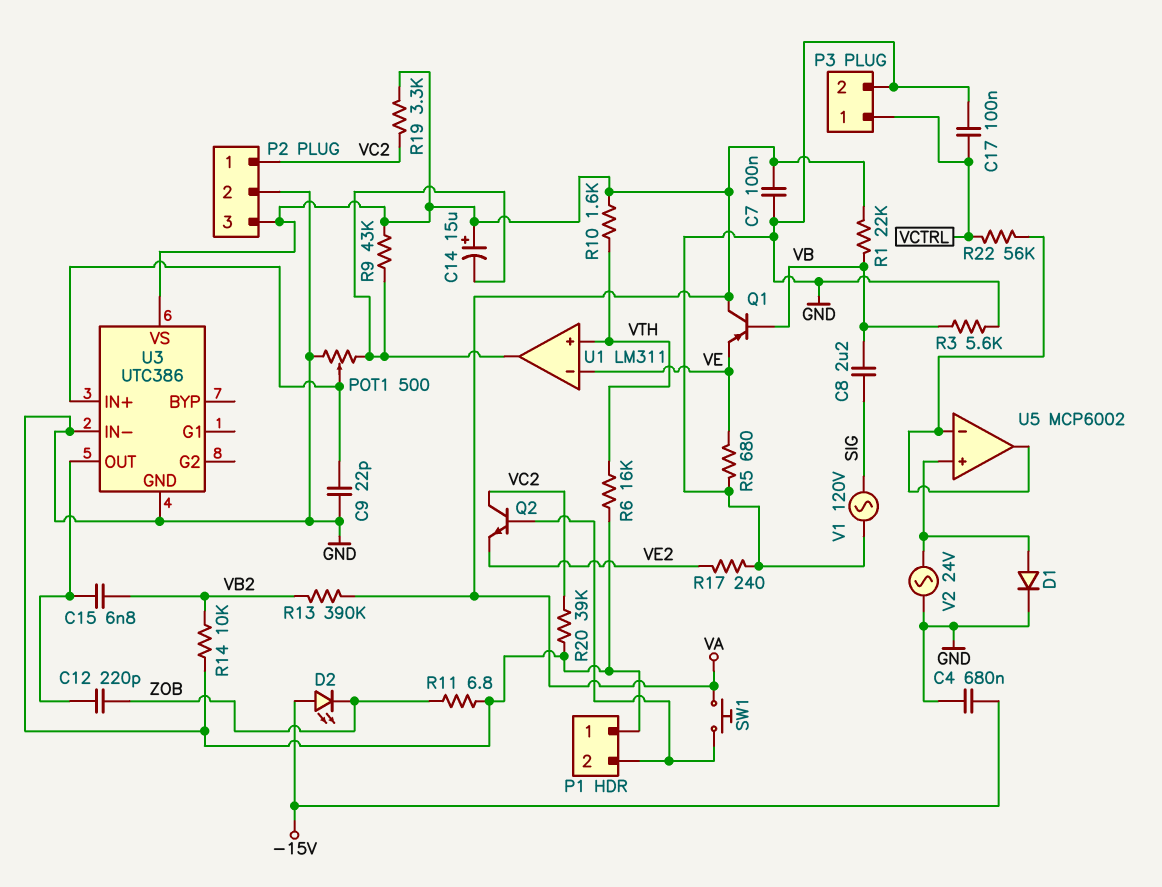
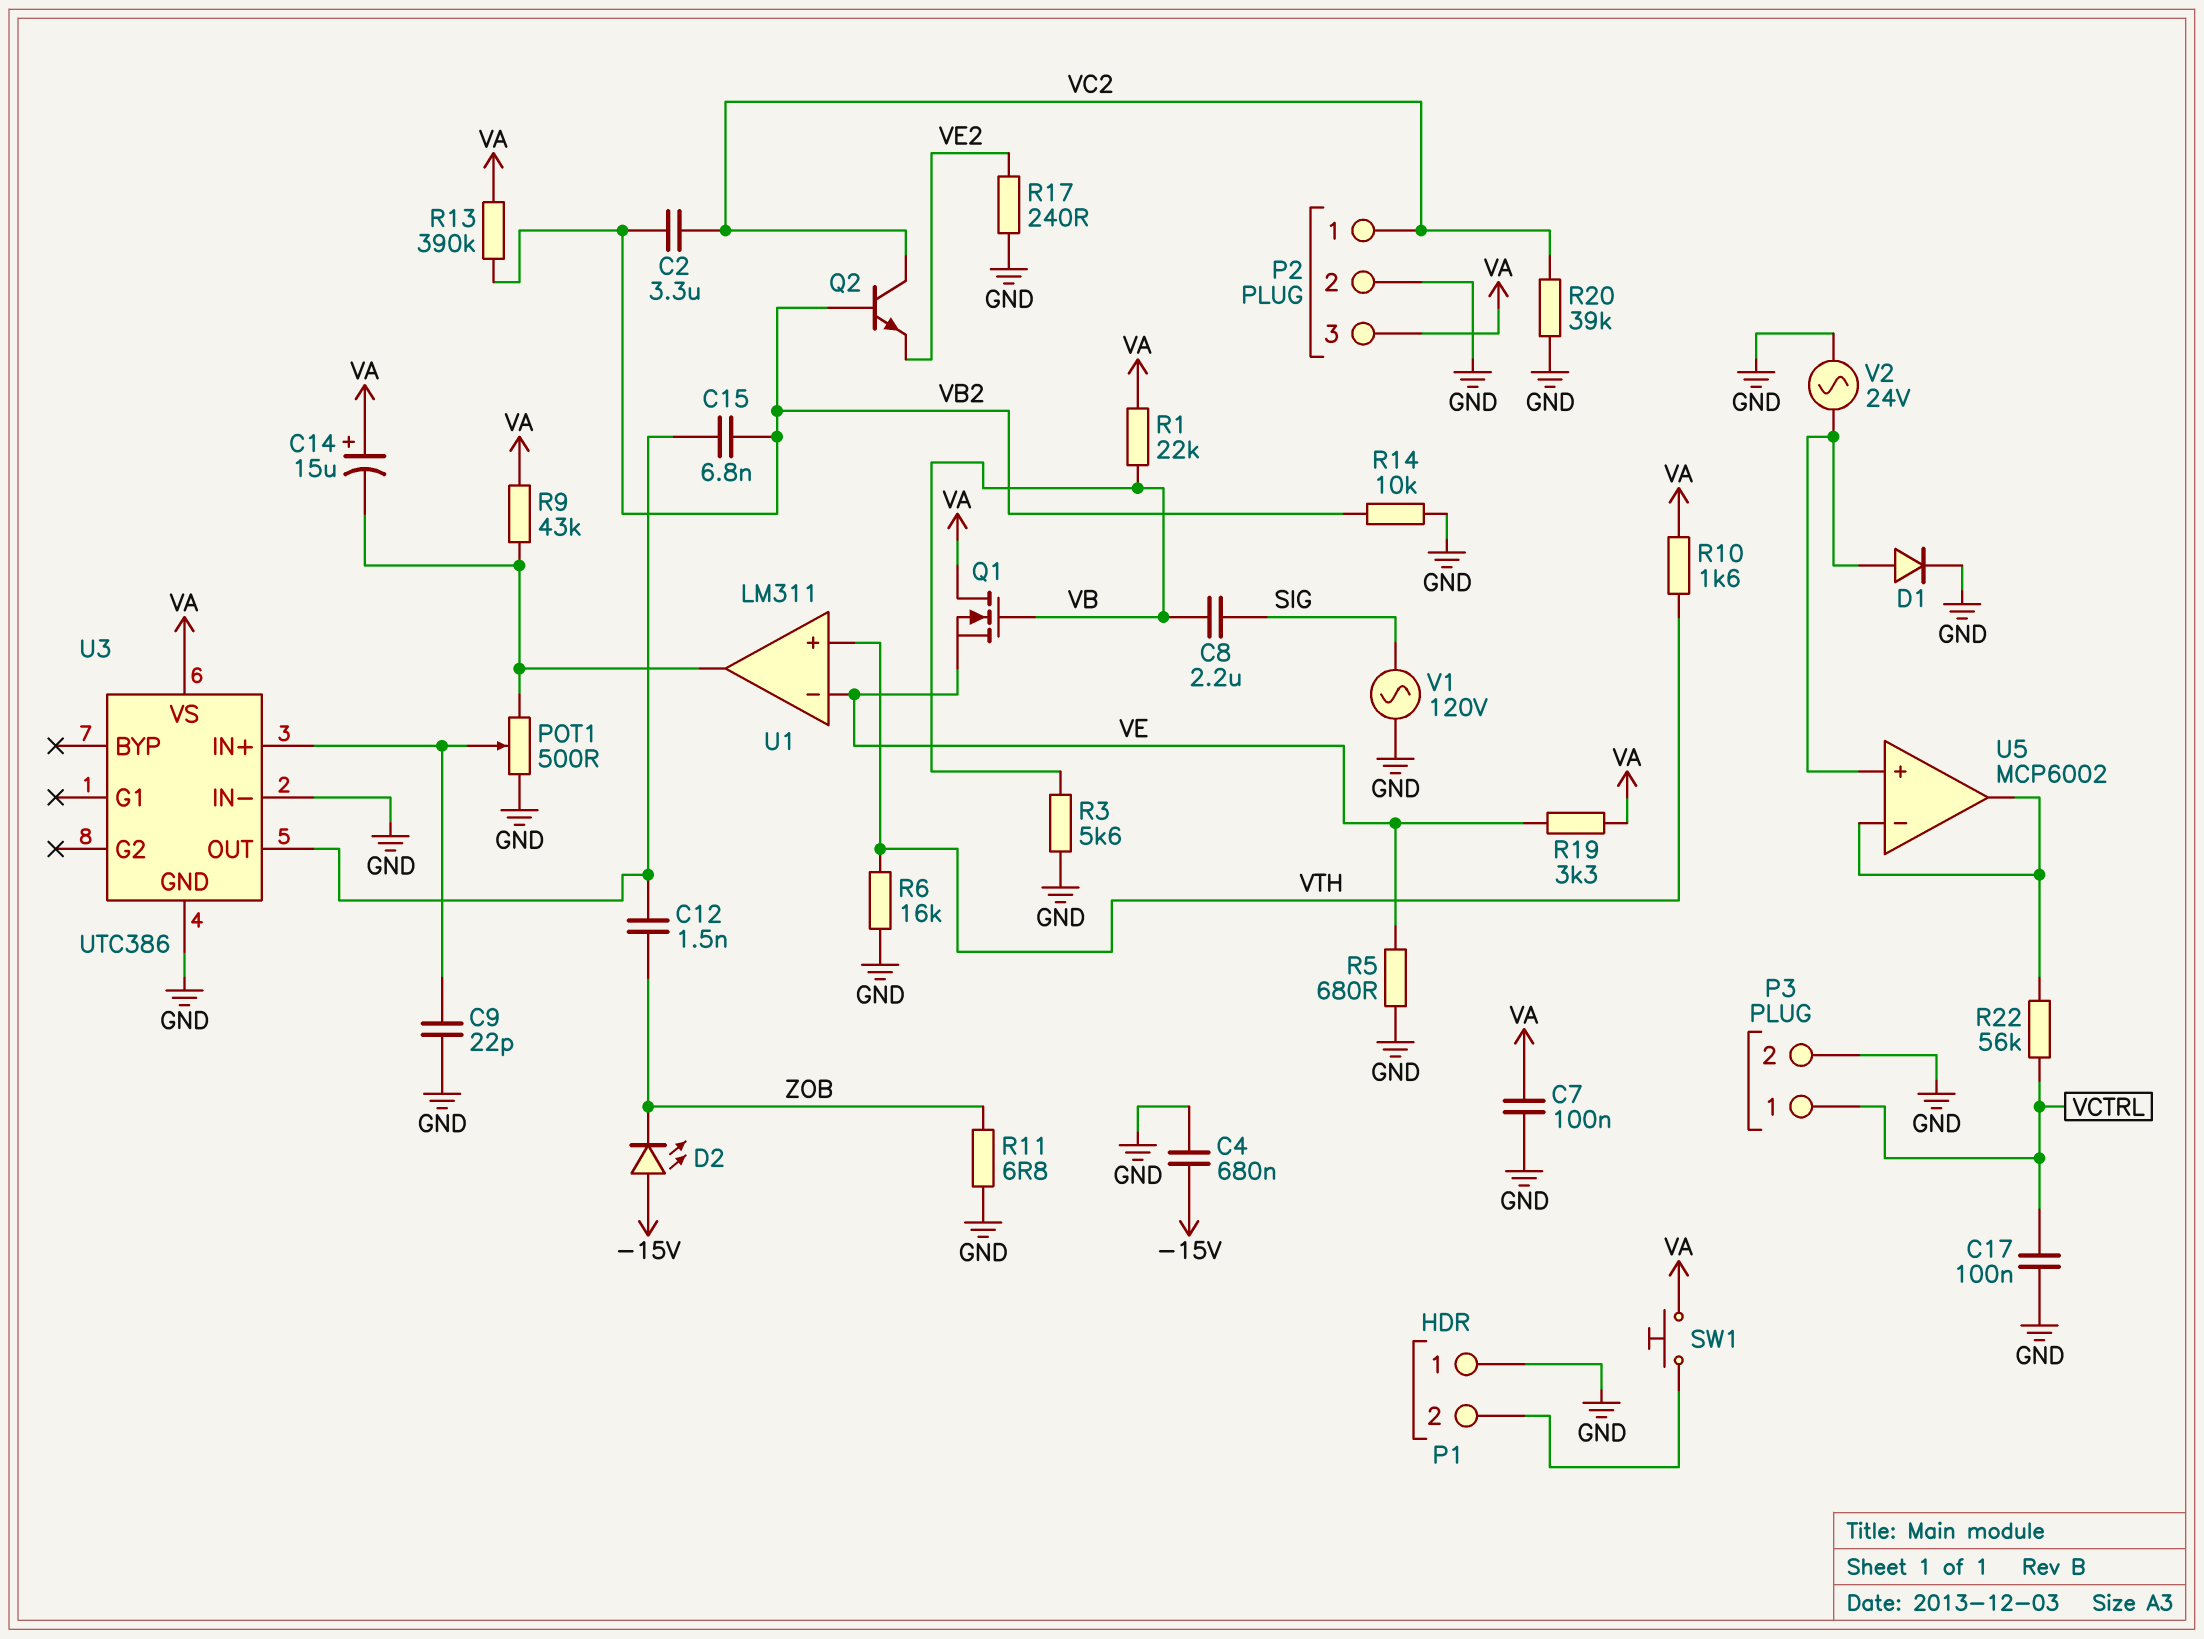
C2: none -> 3.3uF (VB2, VC2)
C12: 220pF (U3/OUT, ZOB) -> 1.5nF (U3/OUT, ZOB)
Q1: PNP (B VB, C VA, E VE) -> NMOS (G VB, D VA, S VE)
Q2: NPN (B P1/2, C VC2, E VE2) -> NPN (B VB2, C VC2, E VE2)
R19: 3.3k (VA, VC2) -> 3.3k (VA, VE)

